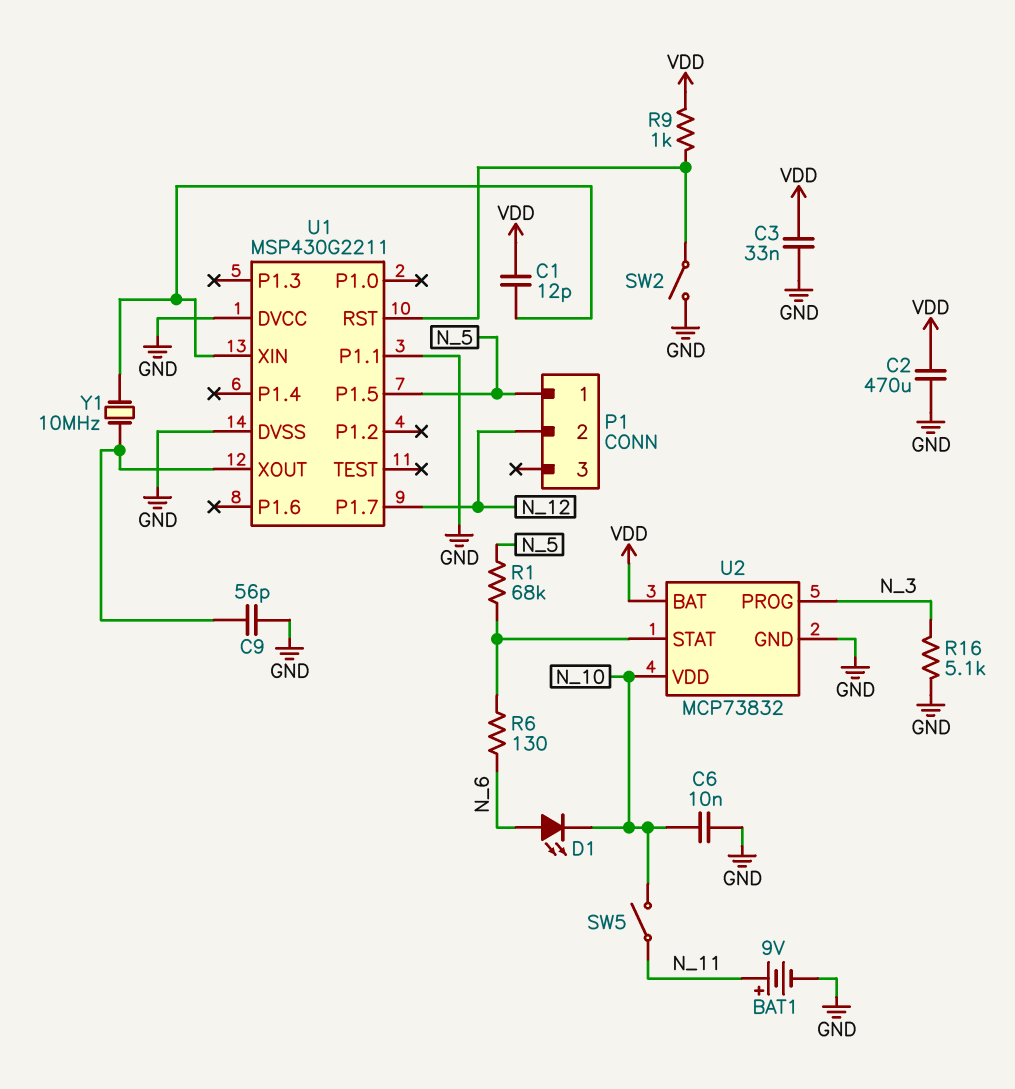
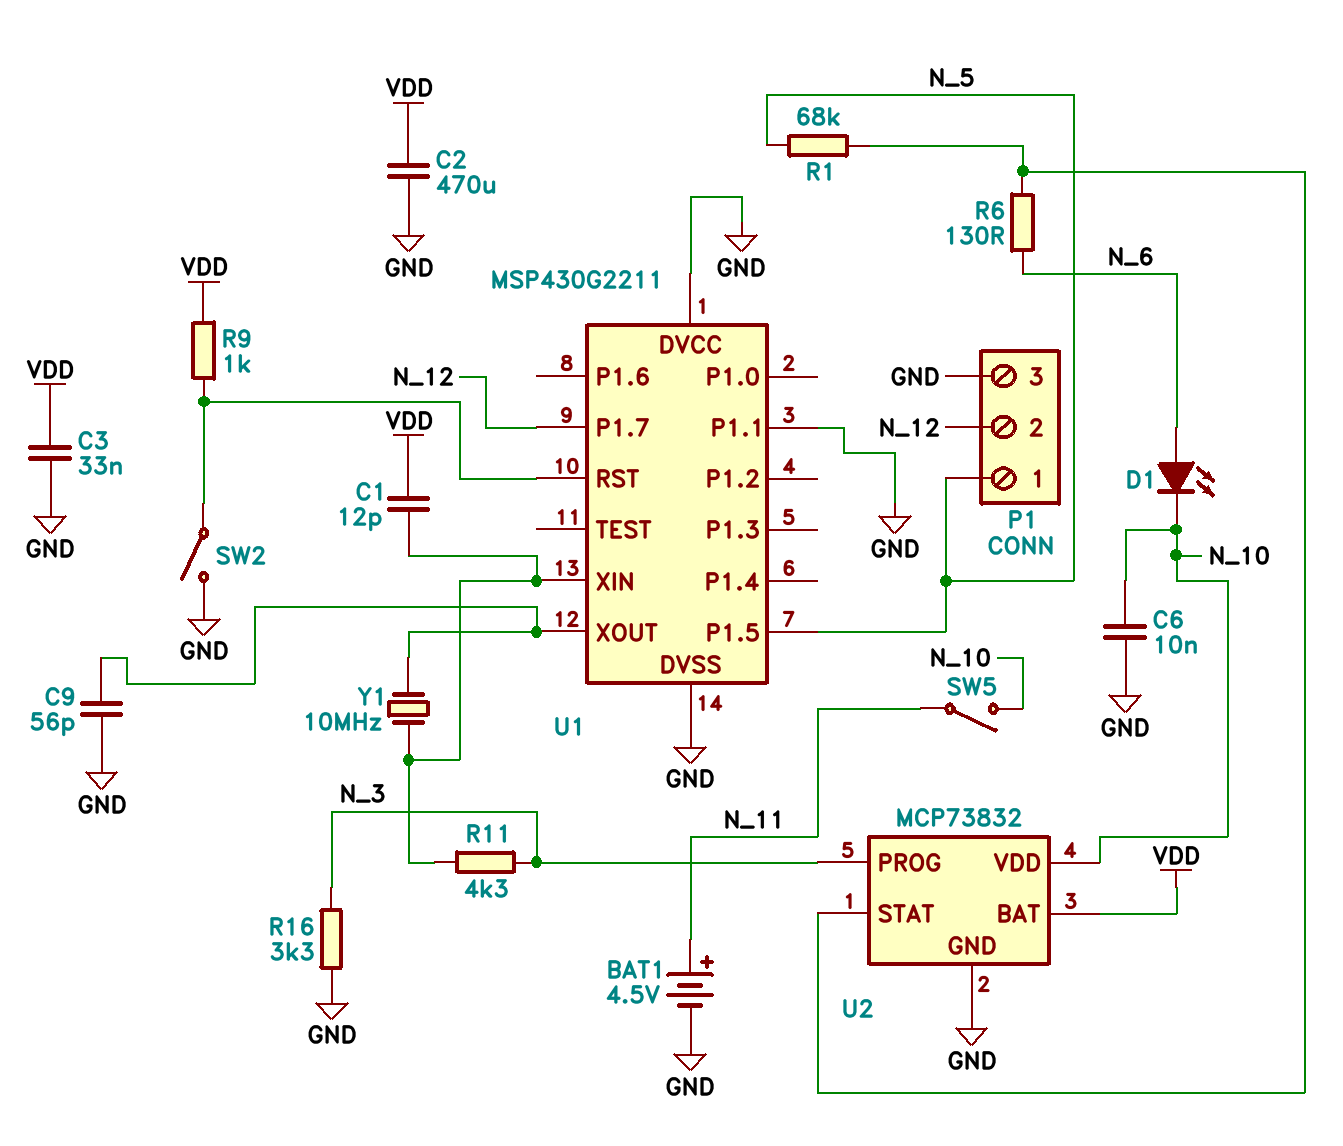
BAT1: 9V (plus N_11, minus GND) -> 4.5V (plus N_11, minus GND)
P1 pin 3: none -> GND
R11: none -> 4.3k (N_3, U1/XIN)
R16: 5.1k (GND, N_3) -> 3.3k (GND, N_3)

